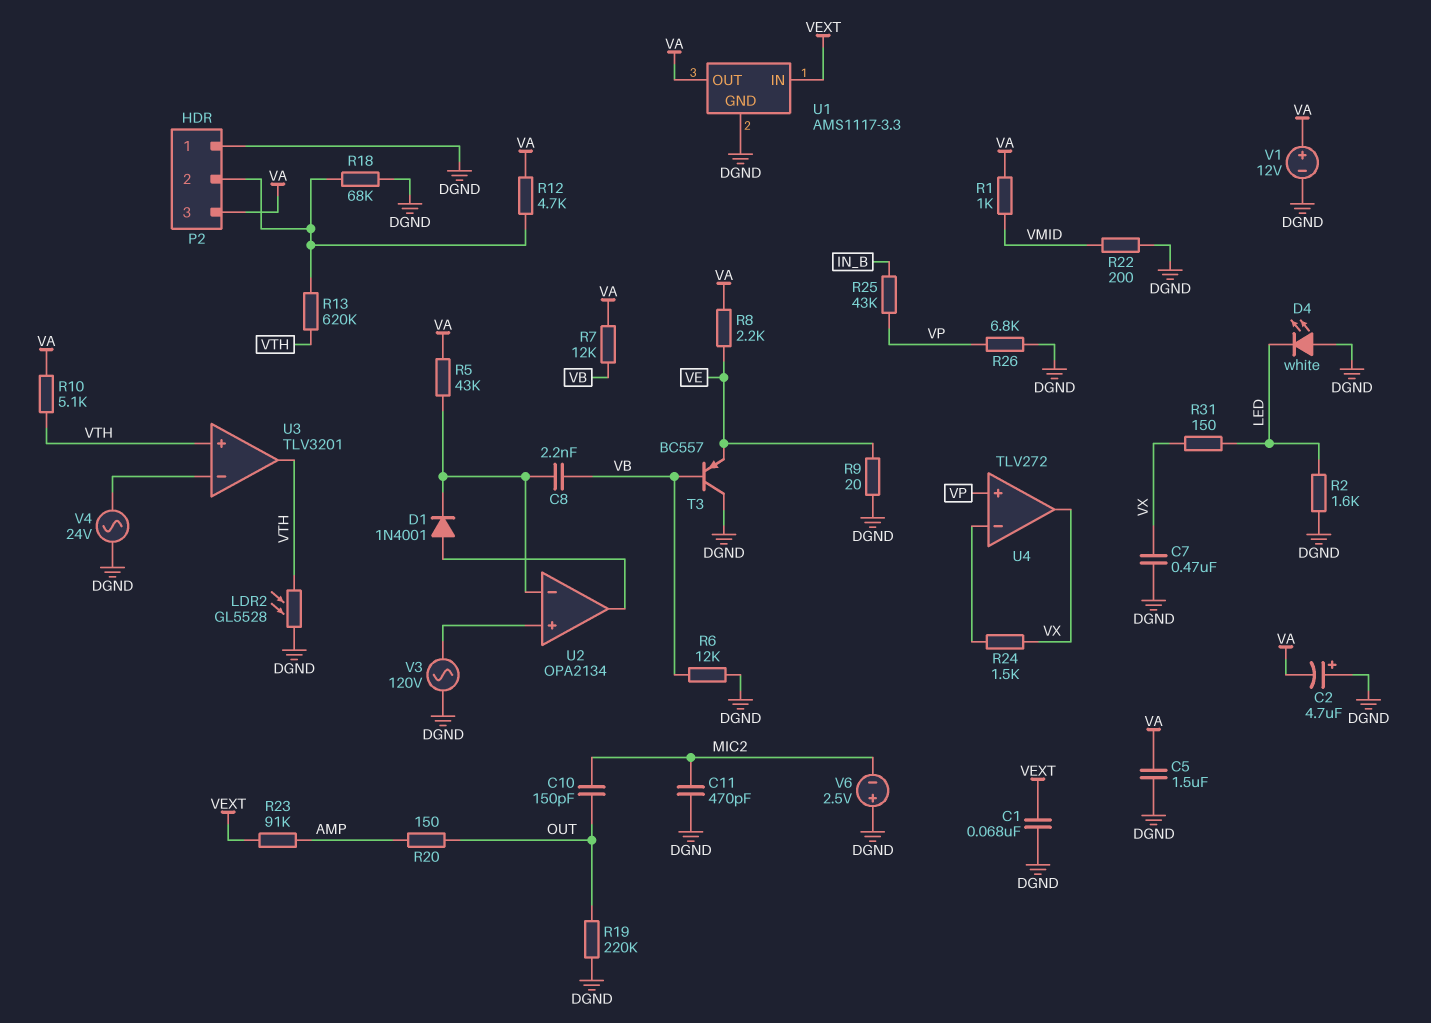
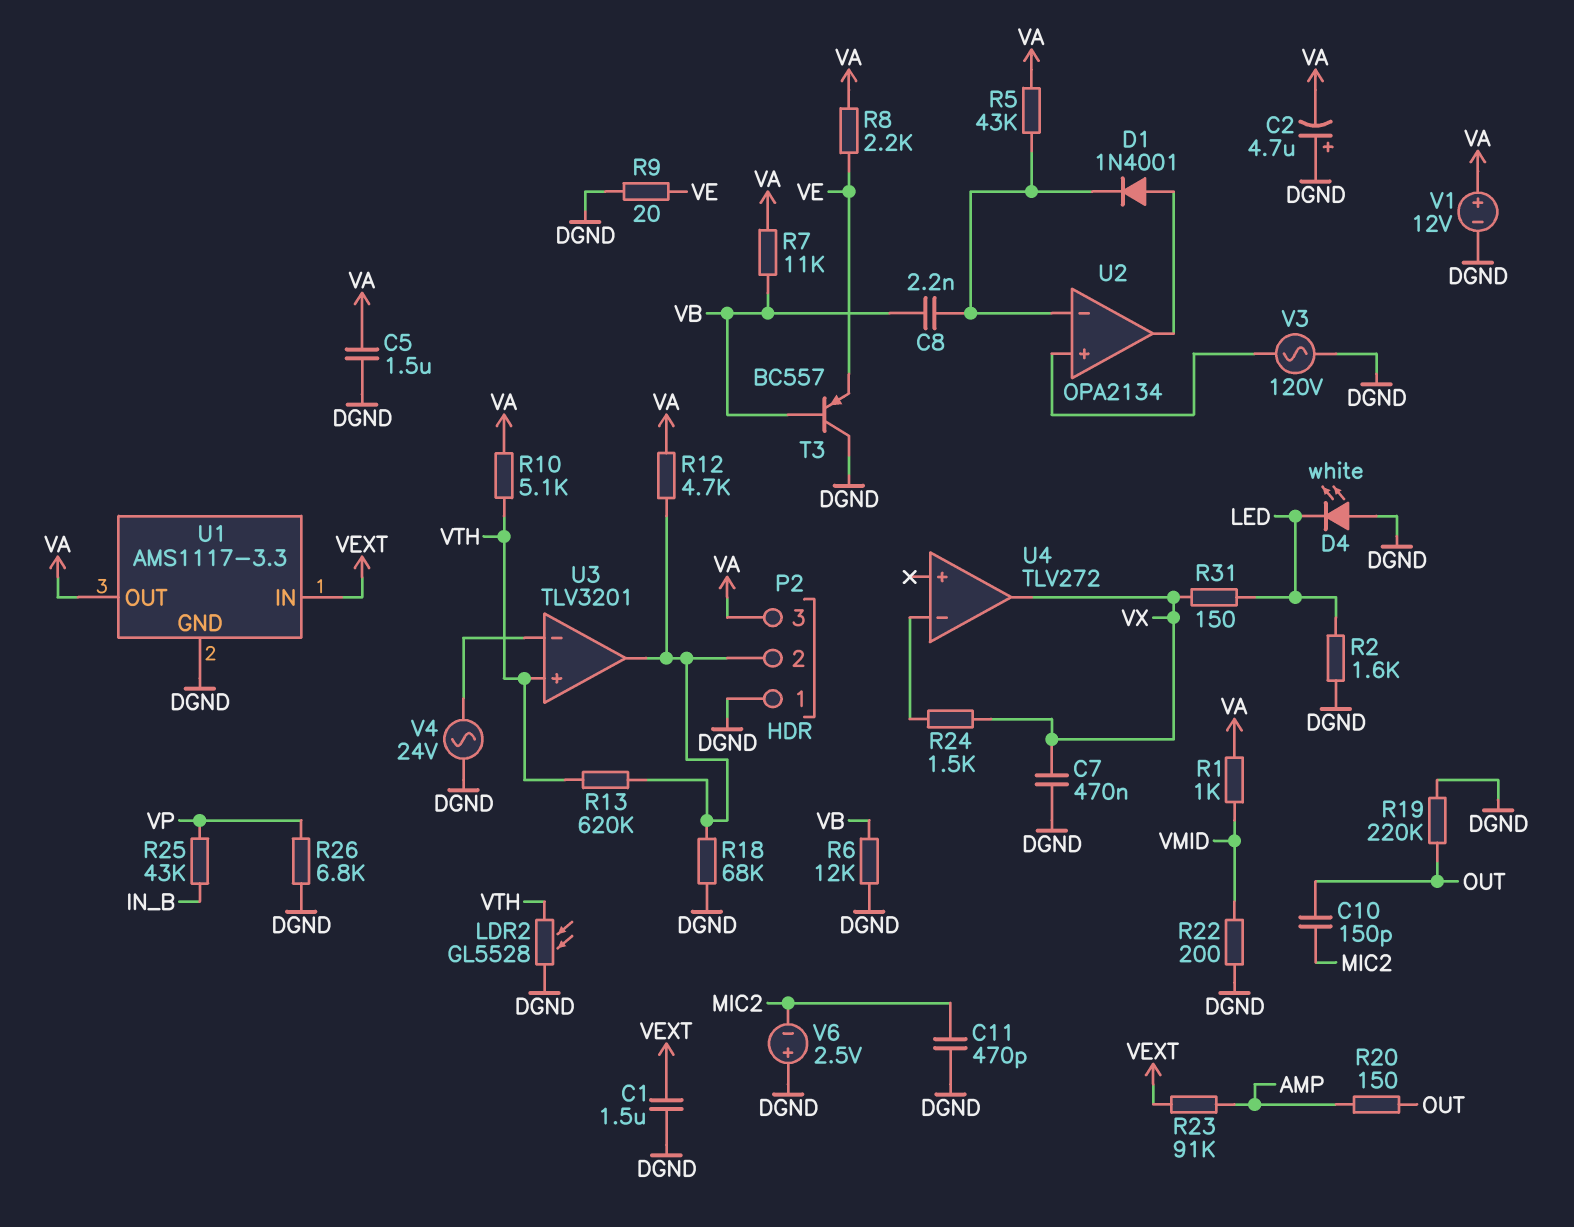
C1: 68nF (DGND, VEXT) -> 1.5uF (DGND, VEXT)
R7: 12k (VA, VB) -> 11k (VA, VB)
U3 pin out: VTH -> P2/2
U4 pin in+: VP -> none

